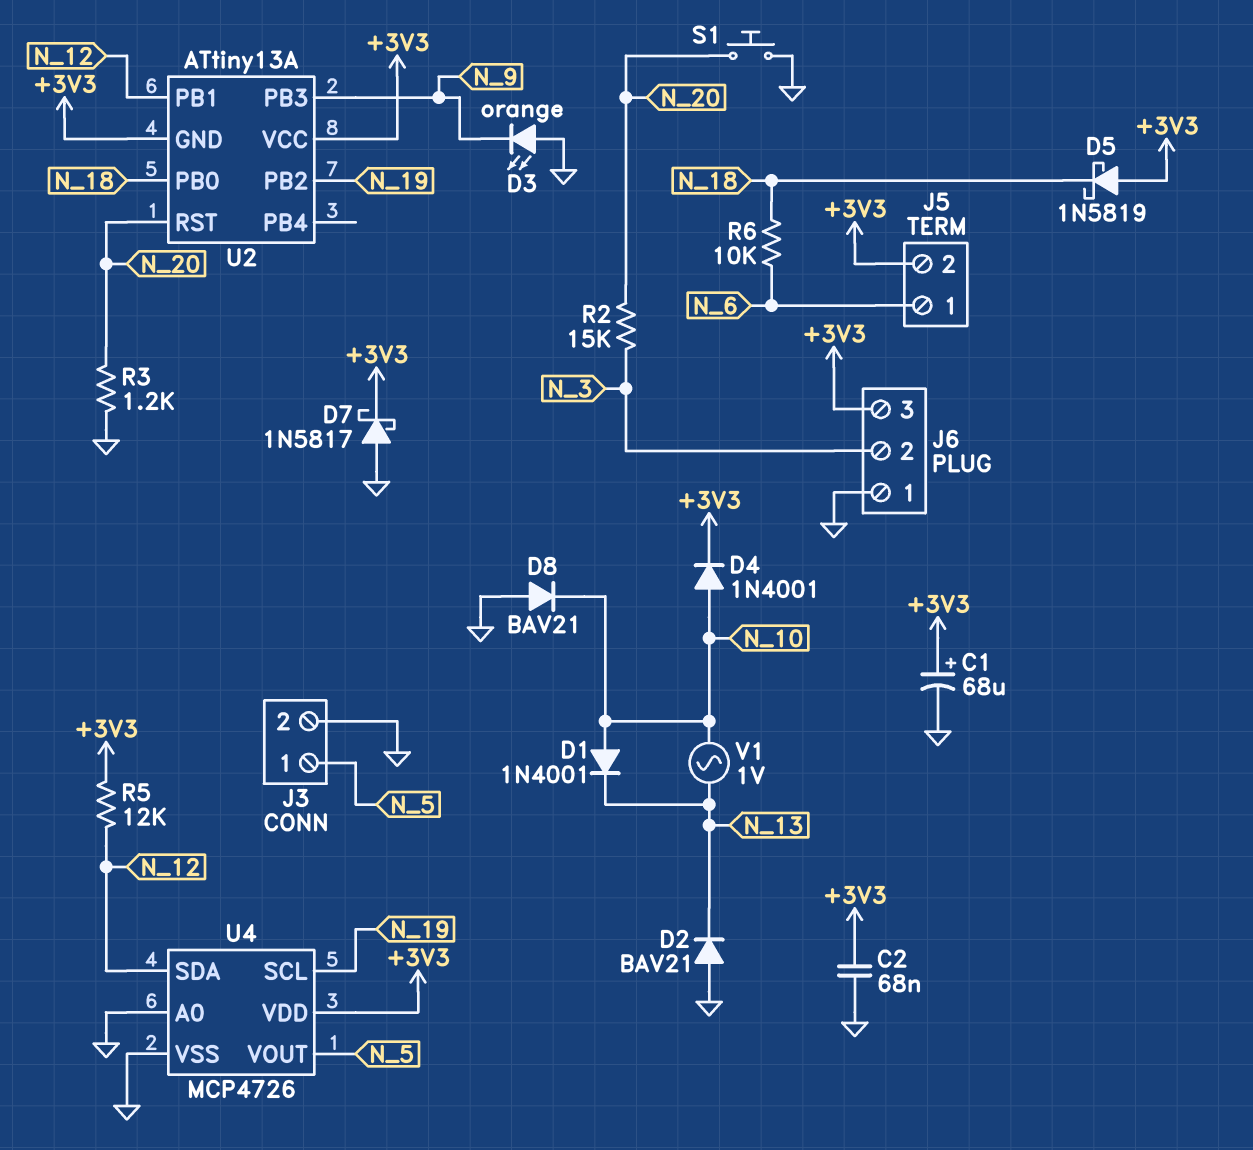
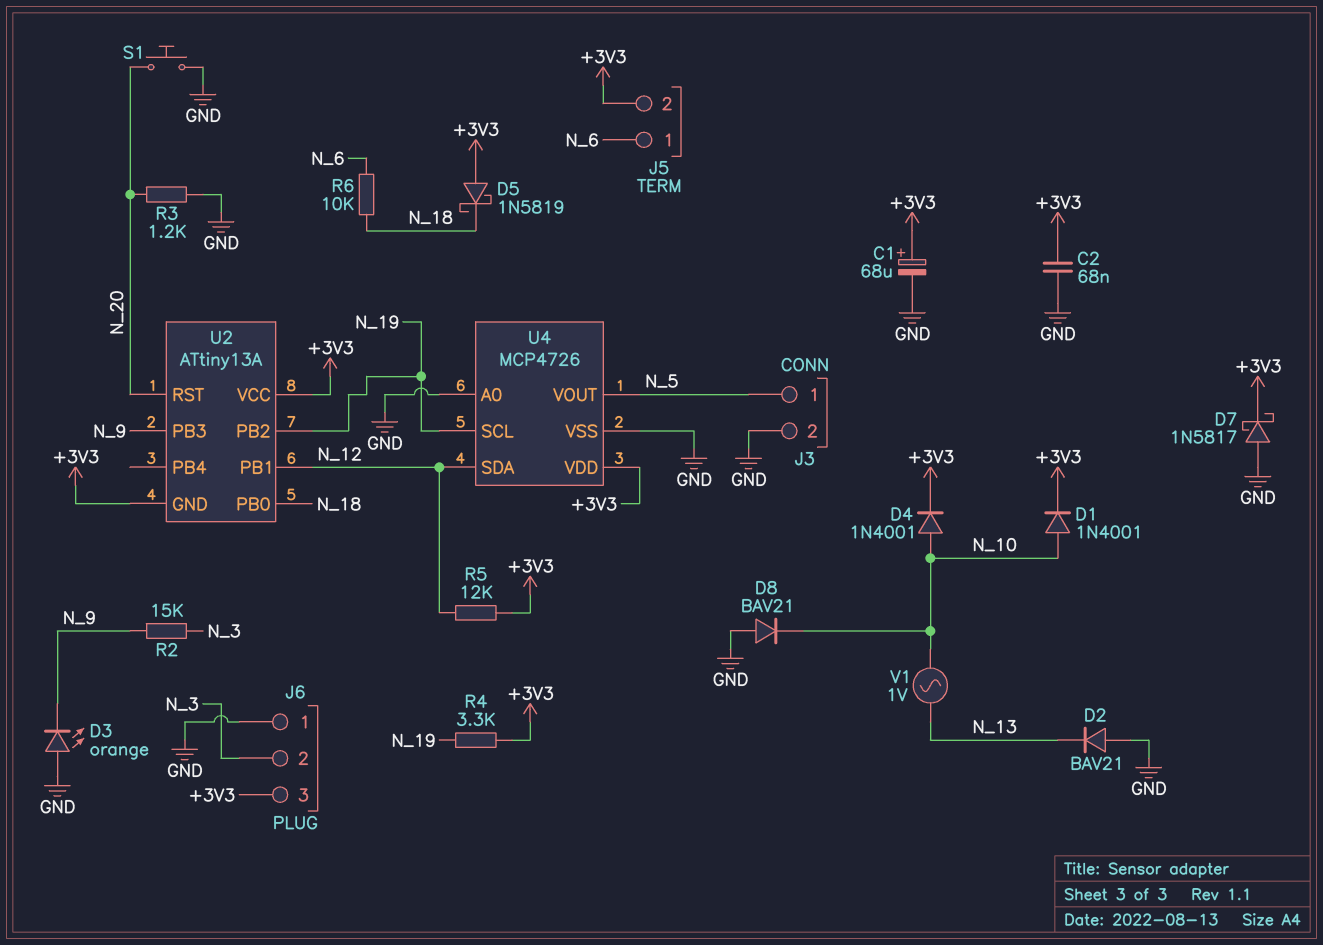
D1: diode 1N4001 (A N_10, K N_13) -> diode 1N4001 (A N_10, K +3V3)
R2: 15k (N_3, N_20) -> 15k (N_3, N_9)
R4: none -> 3.3k (+3V3, N_19)

